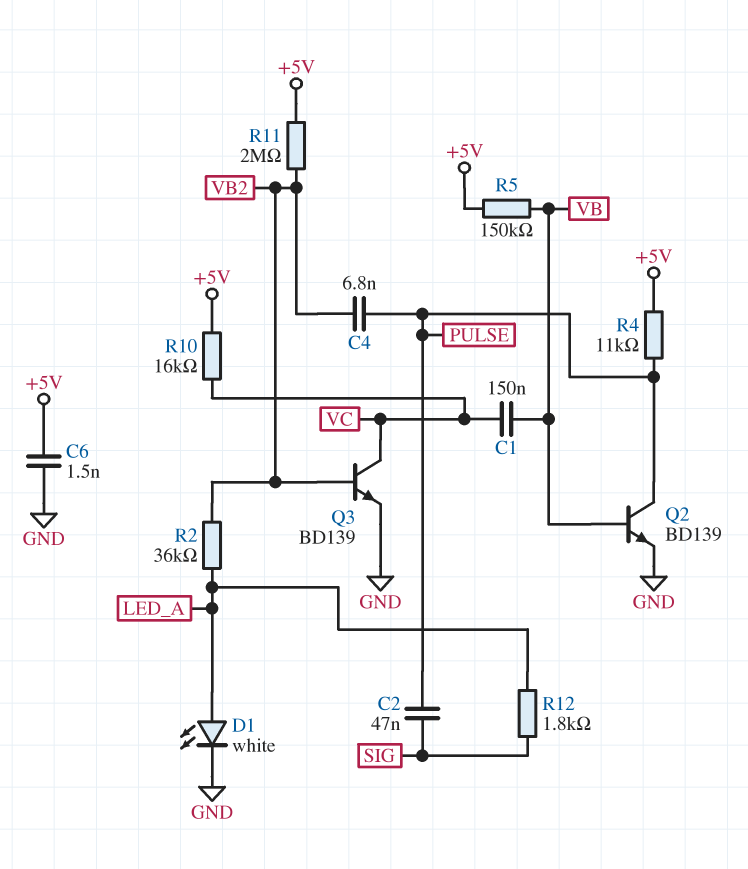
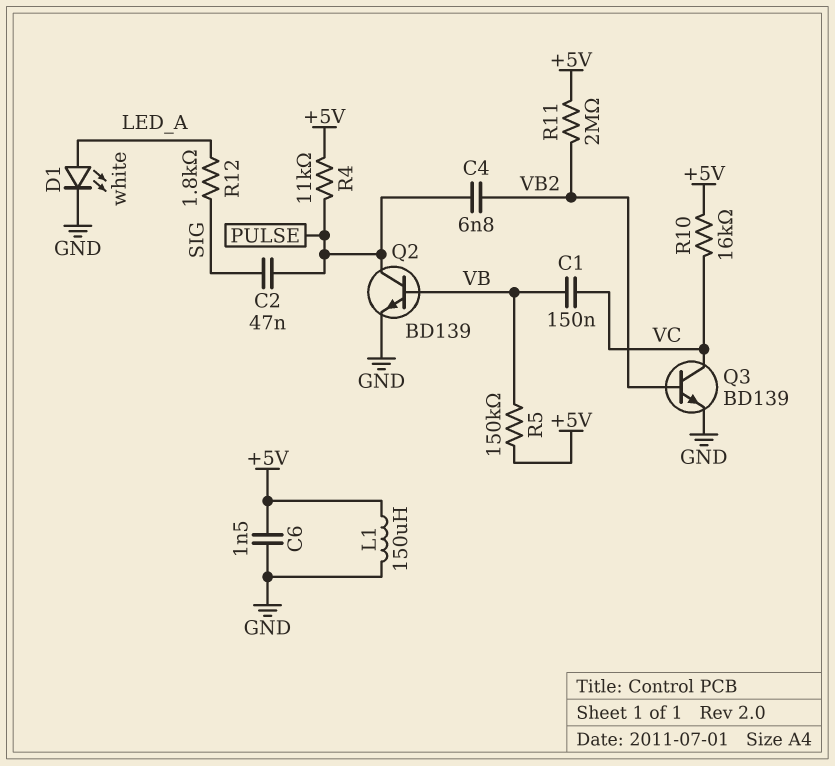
L1: none -> 150uH (+5V, GND)
R2: 36k (LED_A, VB2) -> none

